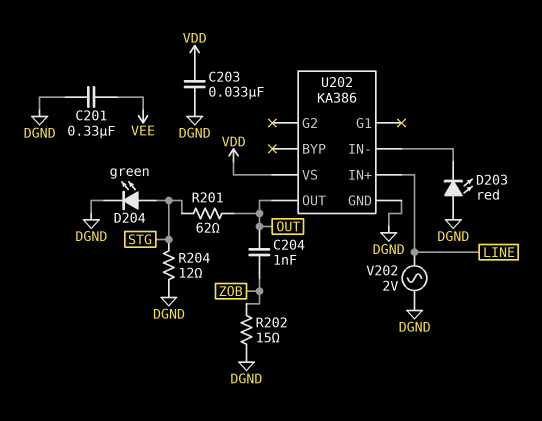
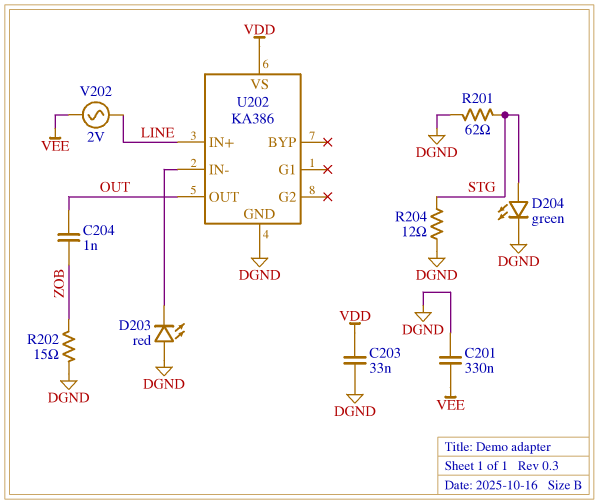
R201: 62 (OUT, STG) -> 62 (DGND, STG)
V202: AC 2V (DGND, LINE) -> AC 2V (LINE, VEE)

